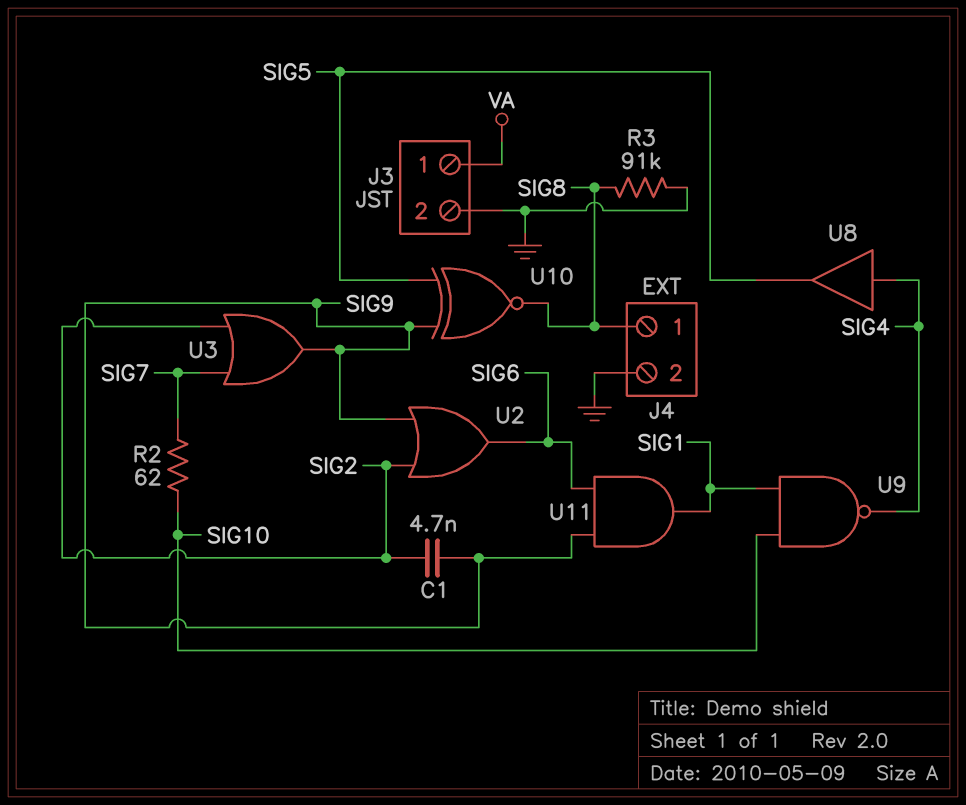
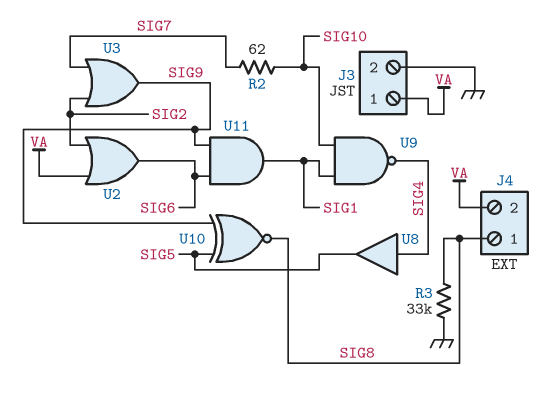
C1: 4.7nF (SIG2, SIG9) -> none
J4 pin 2: GND -> VA
R3: 91k (GND, SIG8) -> 33k (GND, SIG8)
U2: OR (in SIG2, in SIG9, out SIG6) -> OR (in SIG2, in VA, out SIG6)

